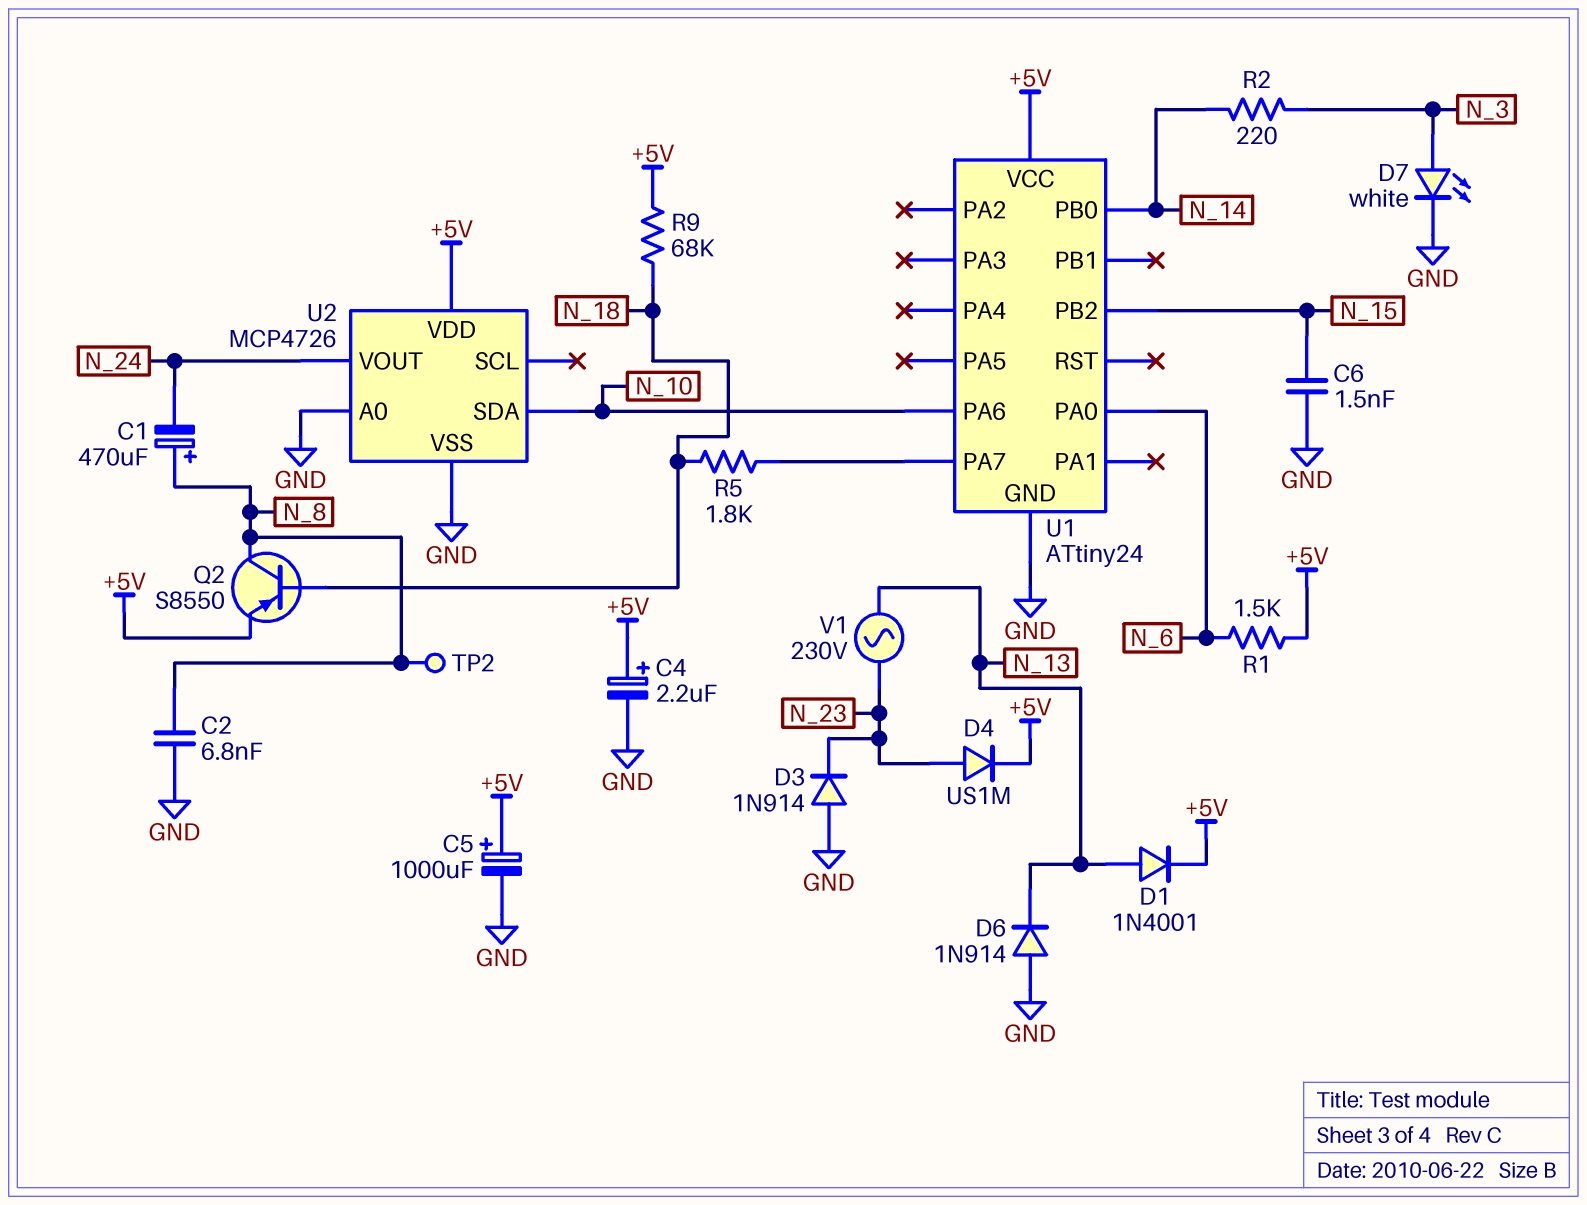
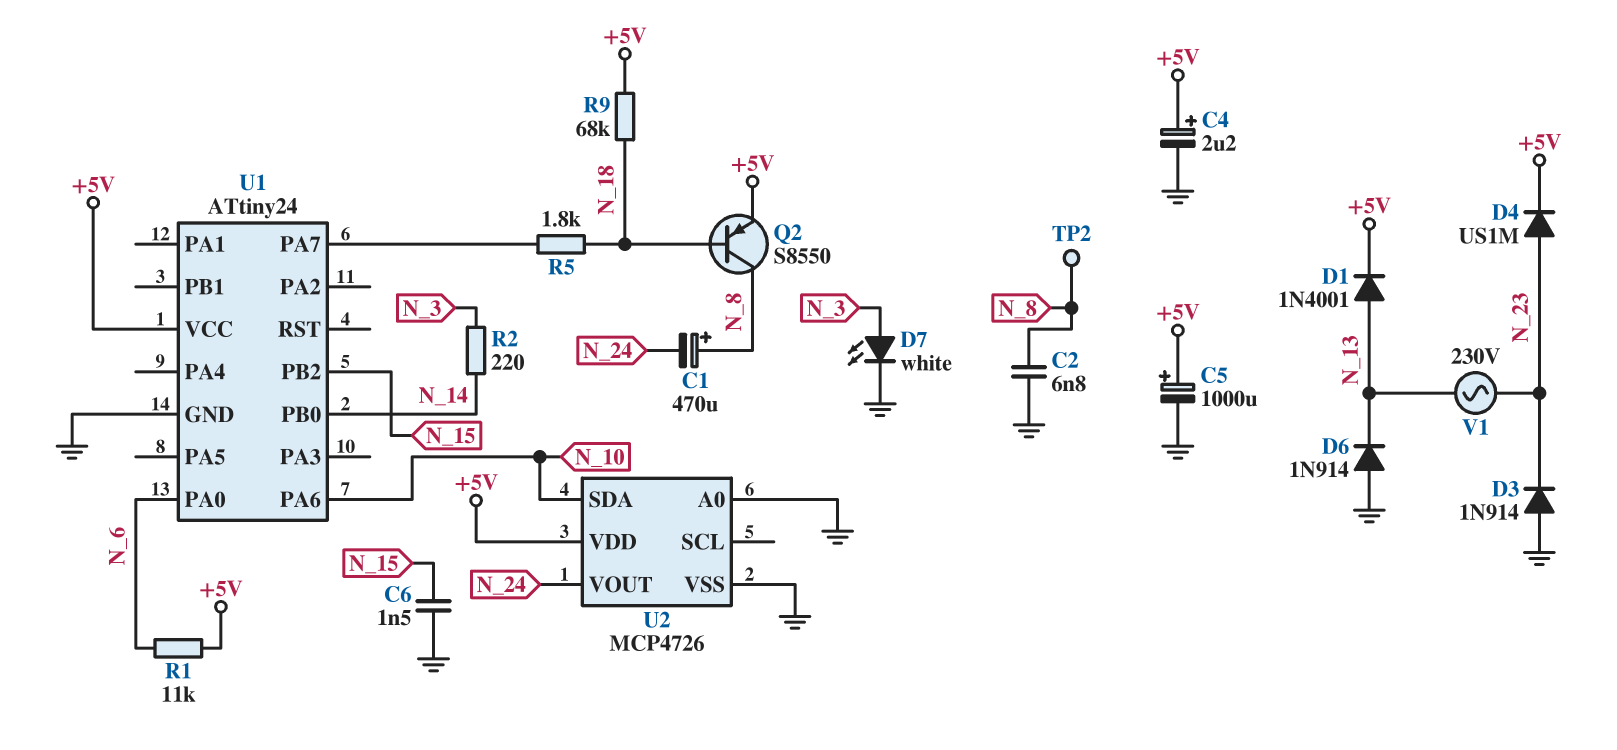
R1: 1.5k (+5V, N_6) -> 11k (+5V, N_6)

